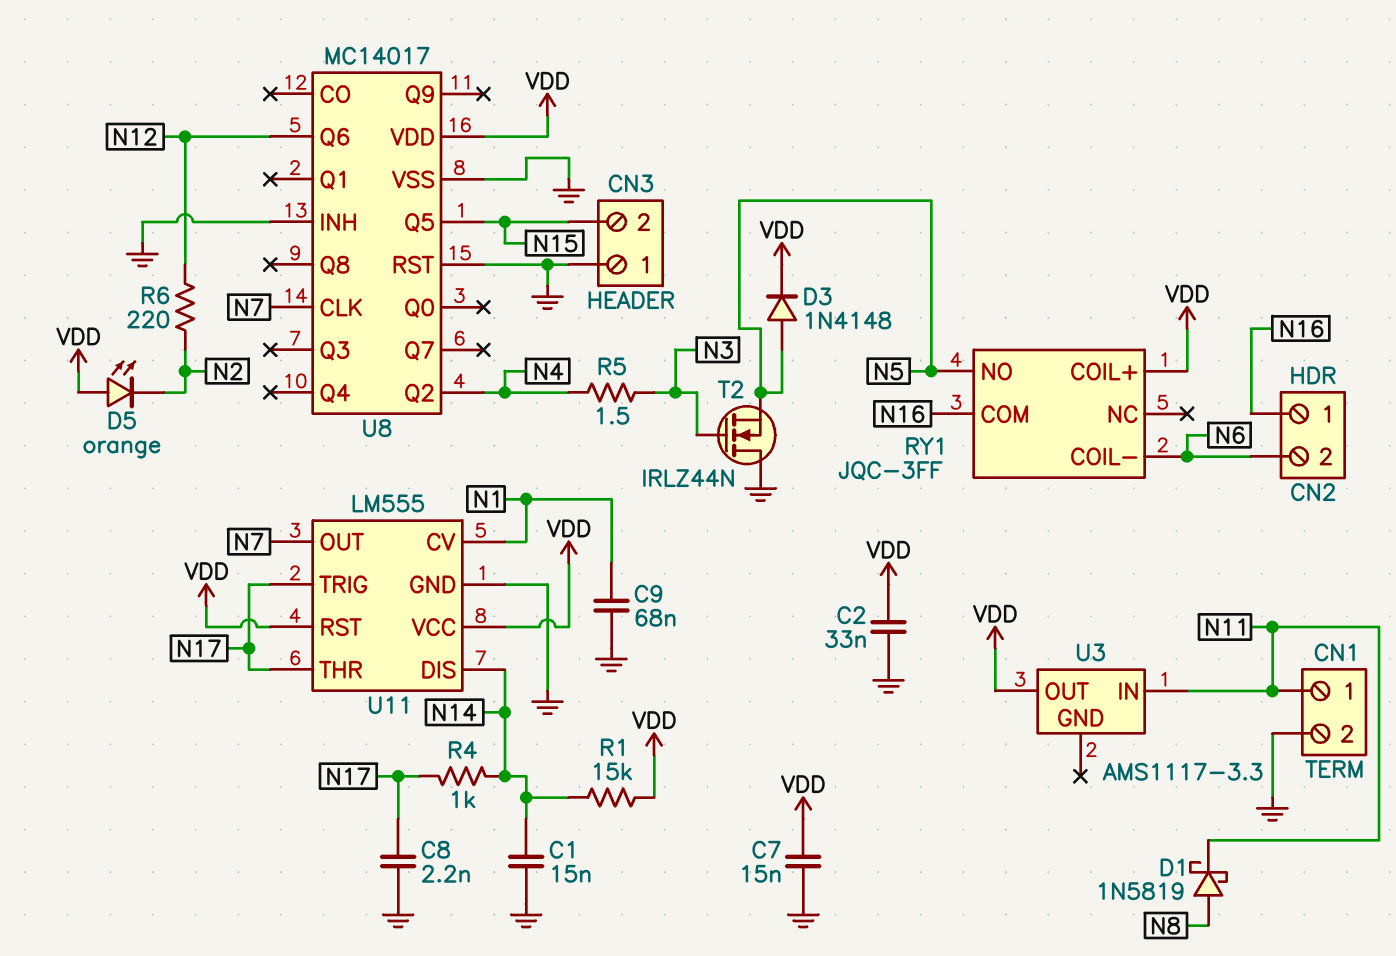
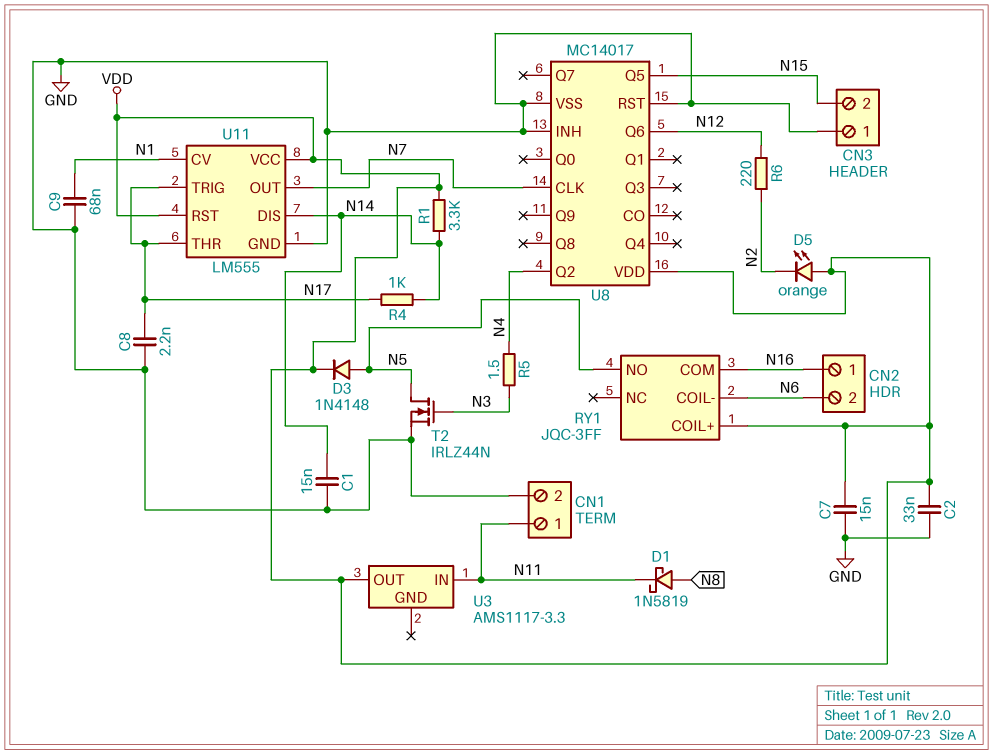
R1: 15k (N14, VDD) -> 3.3k (N14, VDD)
T2: NMOS IRLZ44N (G N3, D GND, S N5) -> NMOS IRLZ44N (G N3, D N5, S GND)

